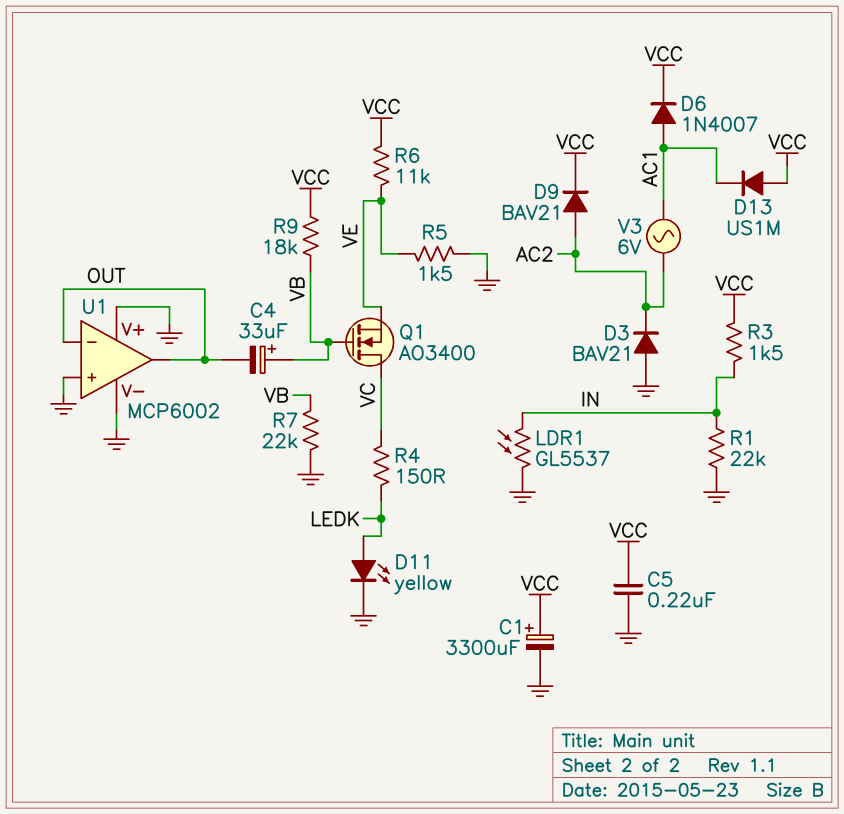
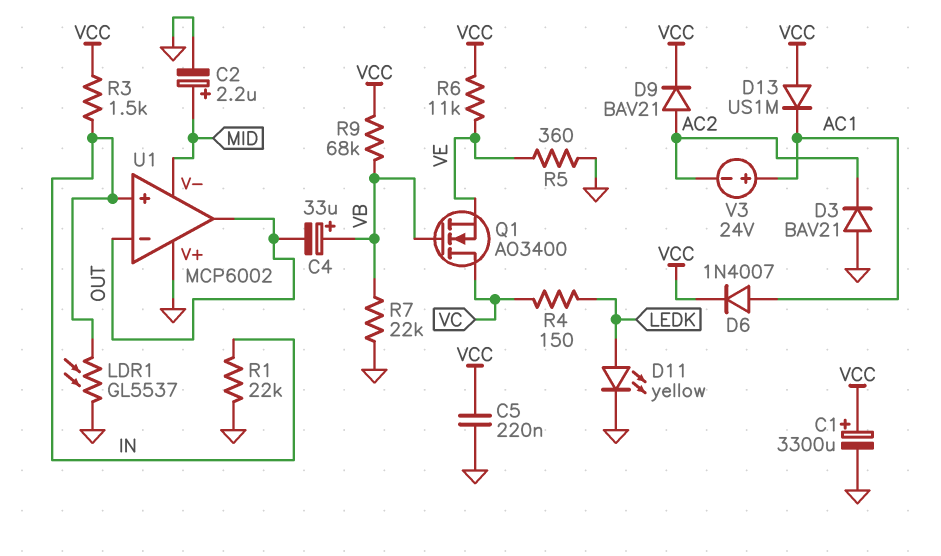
C2: none -> 2.2uF (plus MID, minus GND)
R5: 1.5k (GND, VE) -> 360 (GND, VE)
R9: 18k (VB, VCC) -> 68k (VB, VCC)
U1 pin V-: GND -> MID
U1 pin in+: GND -> IN
V3: AC 6V (AC1, AC2) -> 24V (plus AC1, minus AC2)

